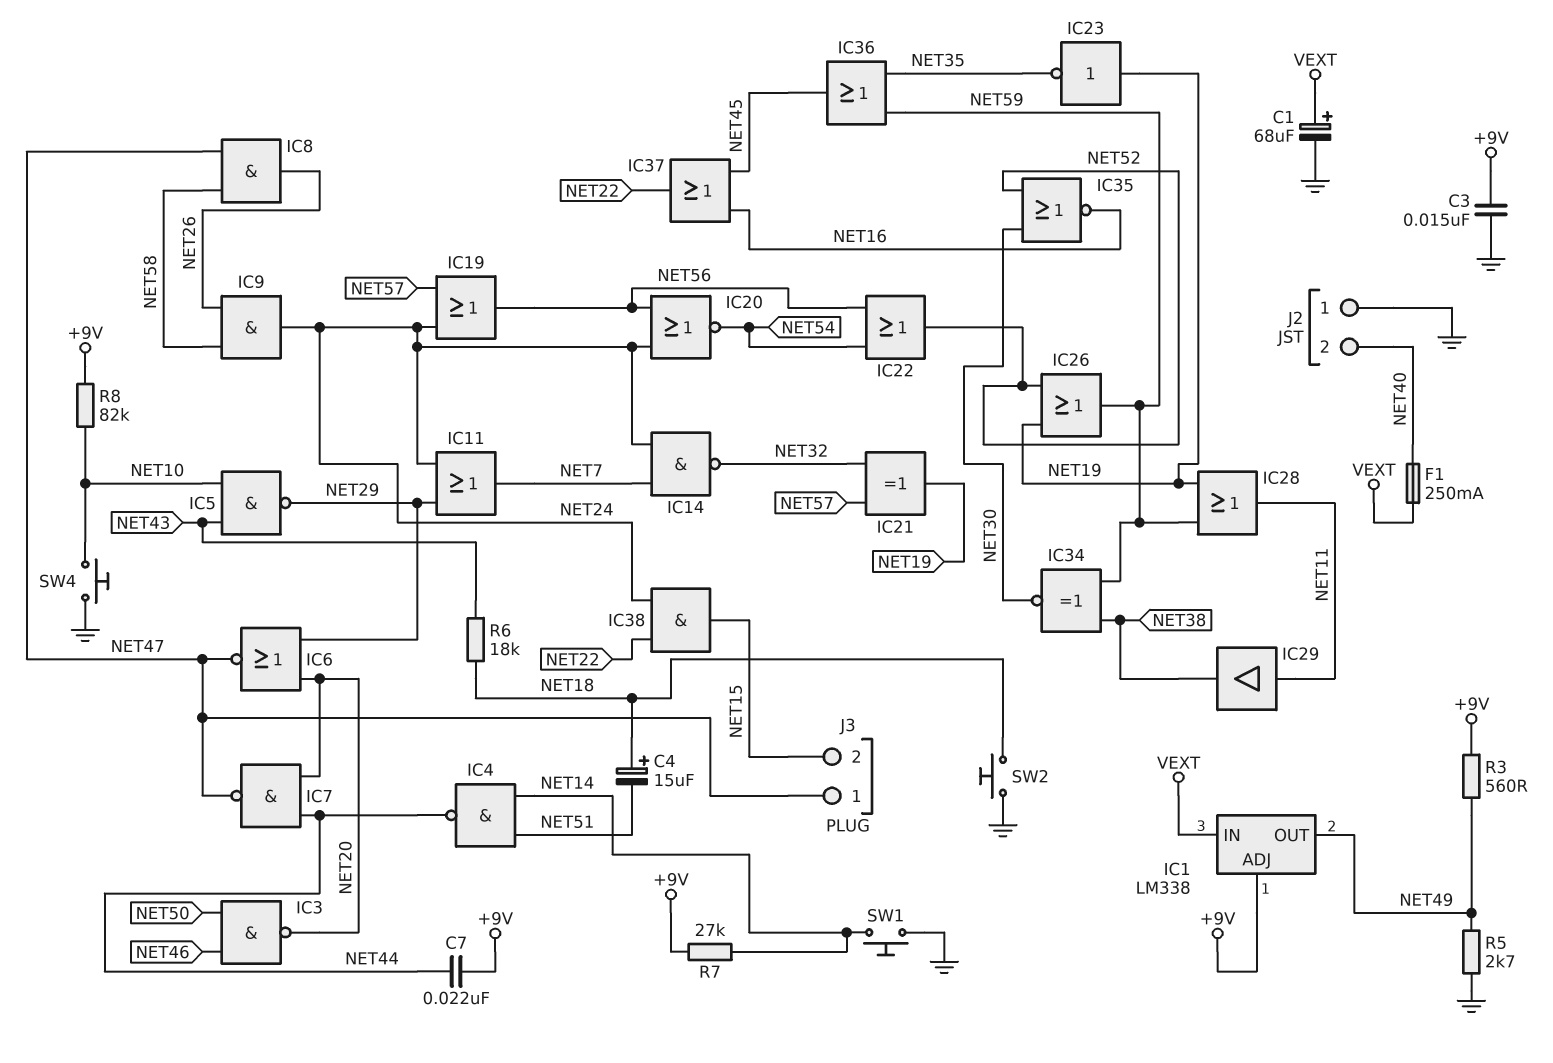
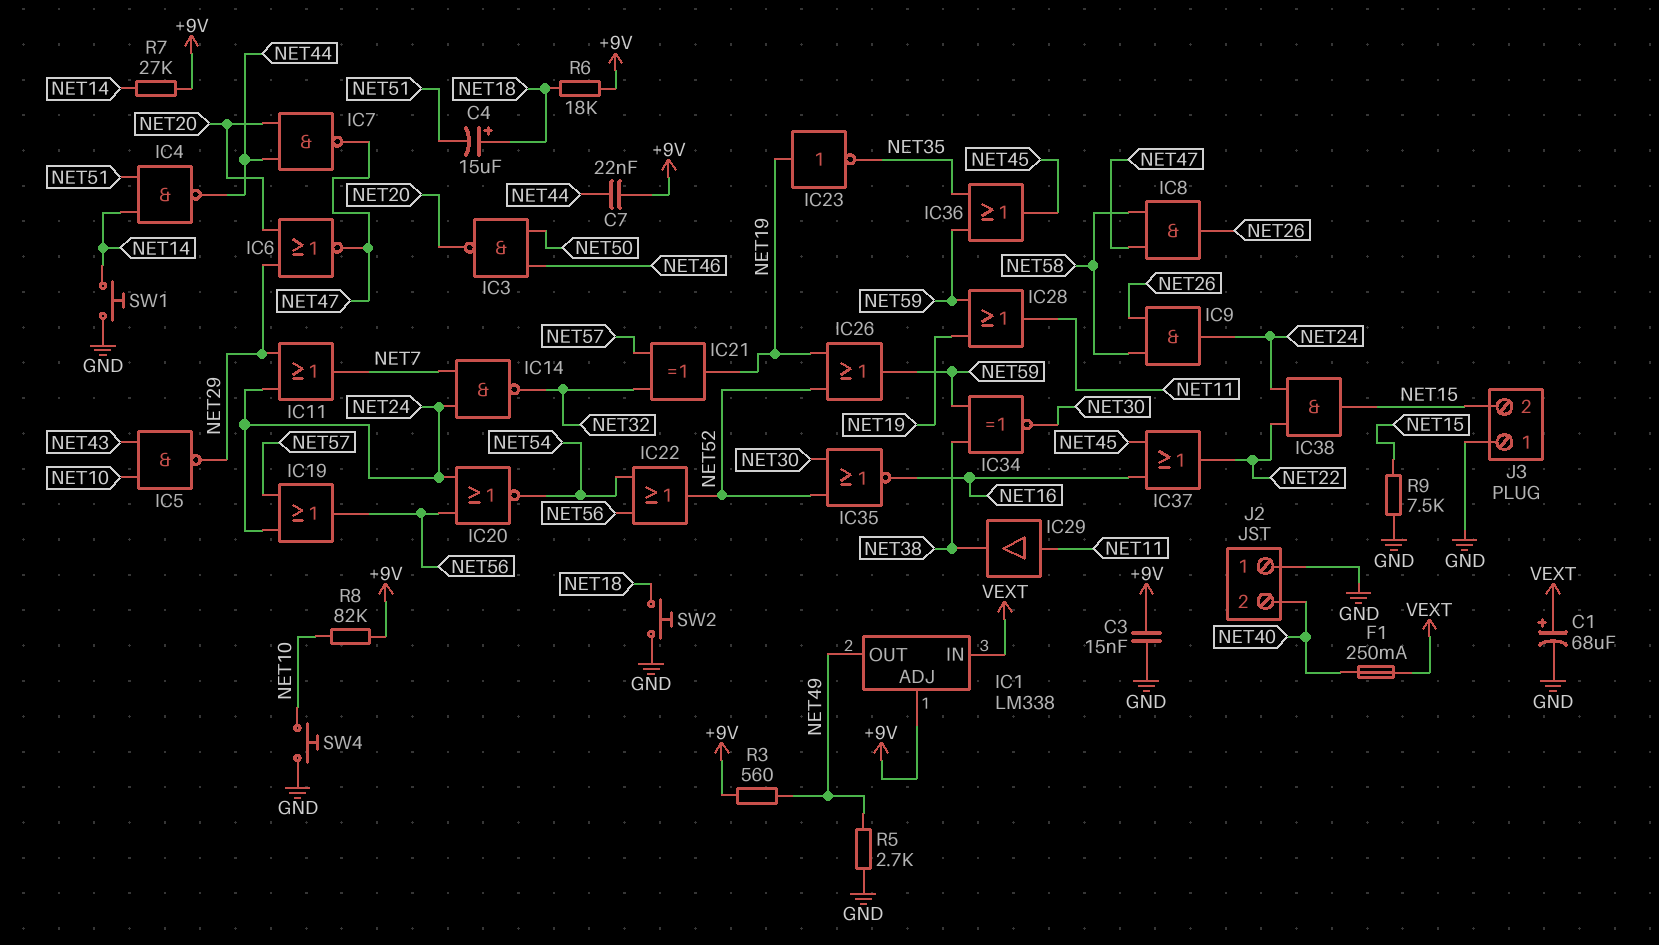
J3 pin 1: NET47 -> GND
R6: 18k (NET18, NET43) -> 18k (+9V, NET18)
R9: none -> 7.5k (GND, NET15)

